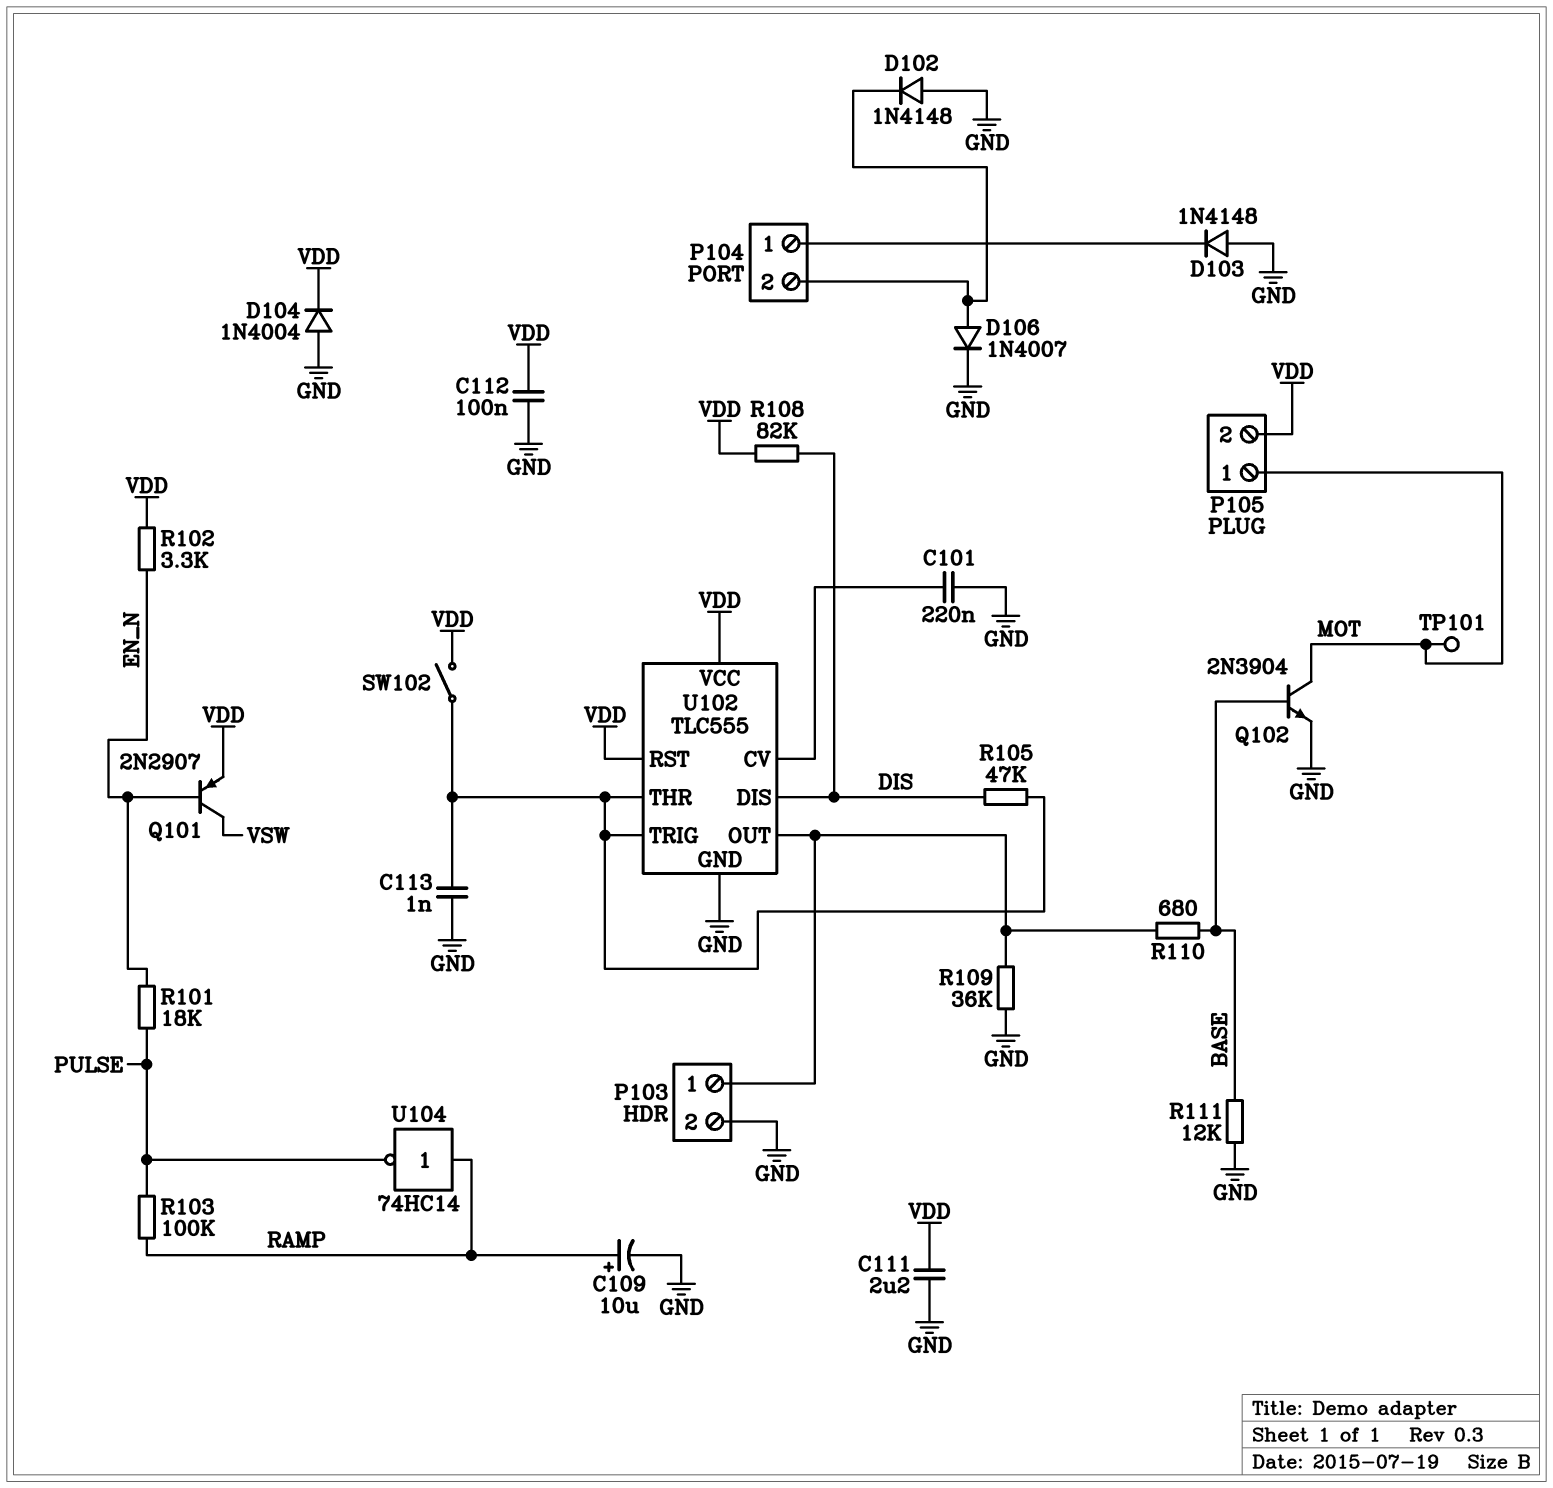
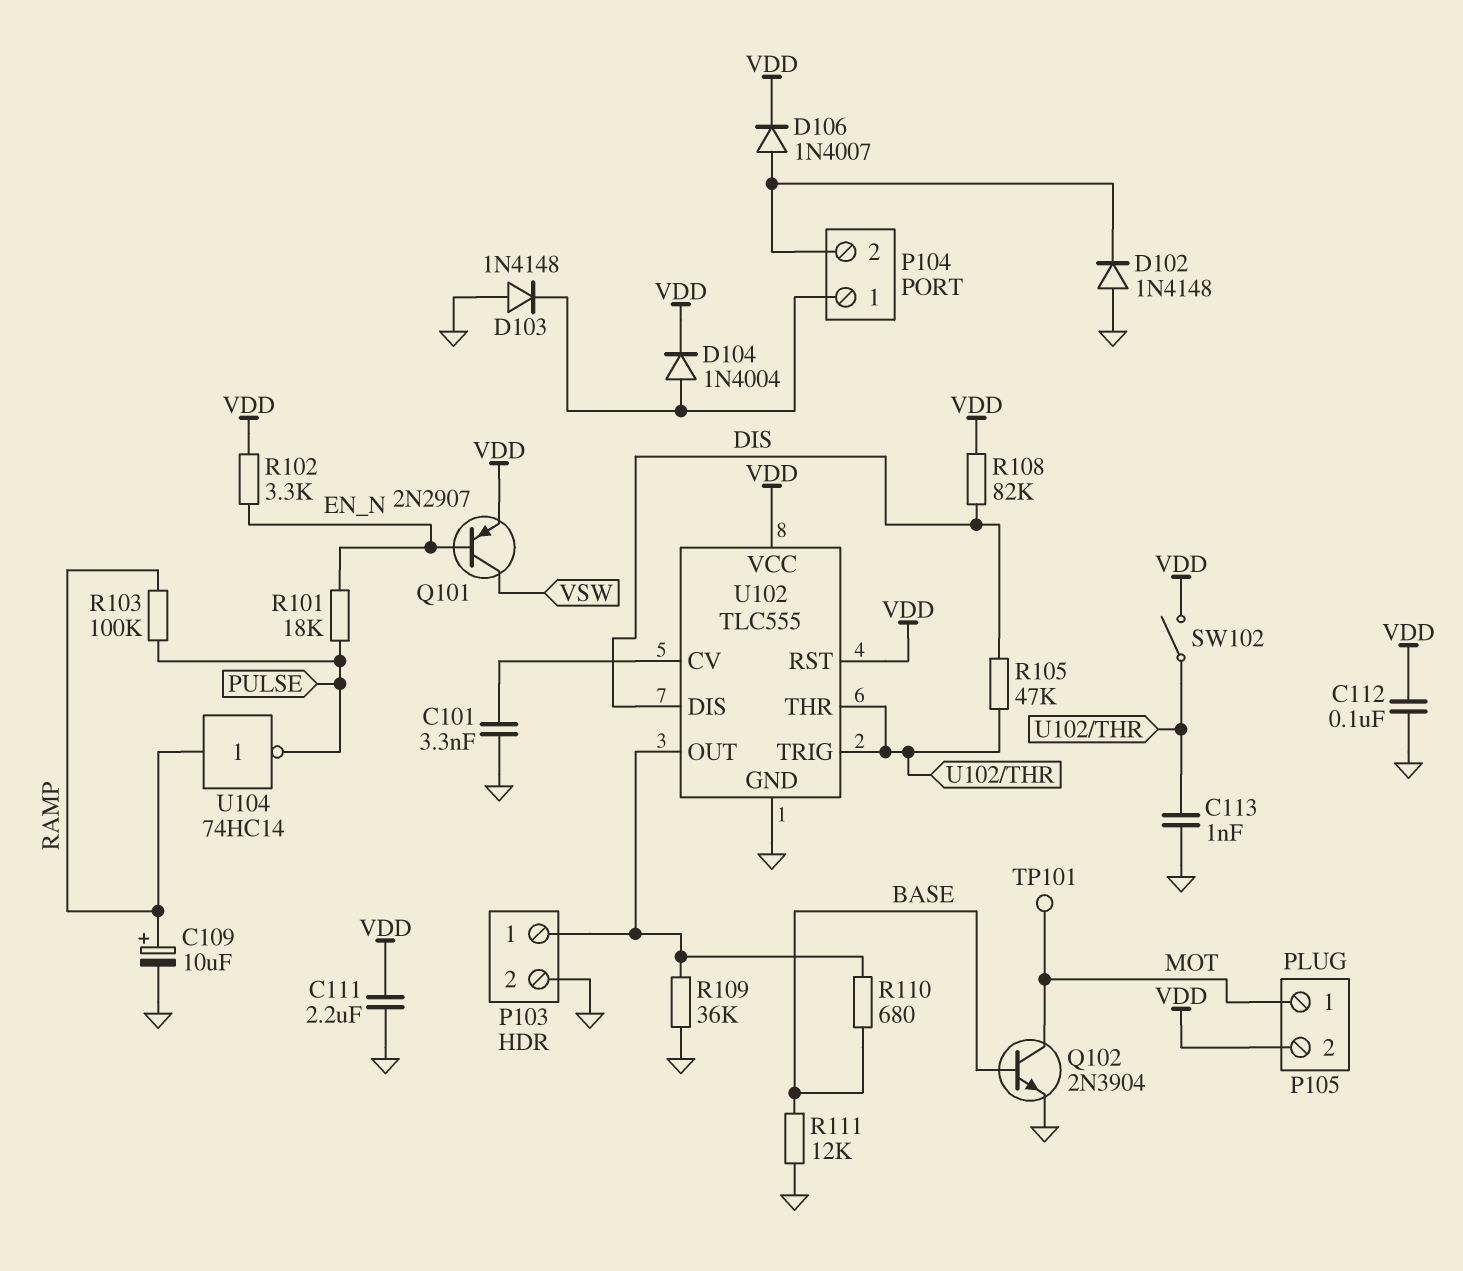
C101: 220nF (GND, U102/CV) -> 3.3nF (GND, U102/CV)
D104: diode 1N4004 (A GND, K VDD) -> diode 1N4004 (A P104/1, K VDD)
D106: diode 1N4007 (A P104/2, K GND) -> diode 1N4007 (A P104/2, K VDD)

